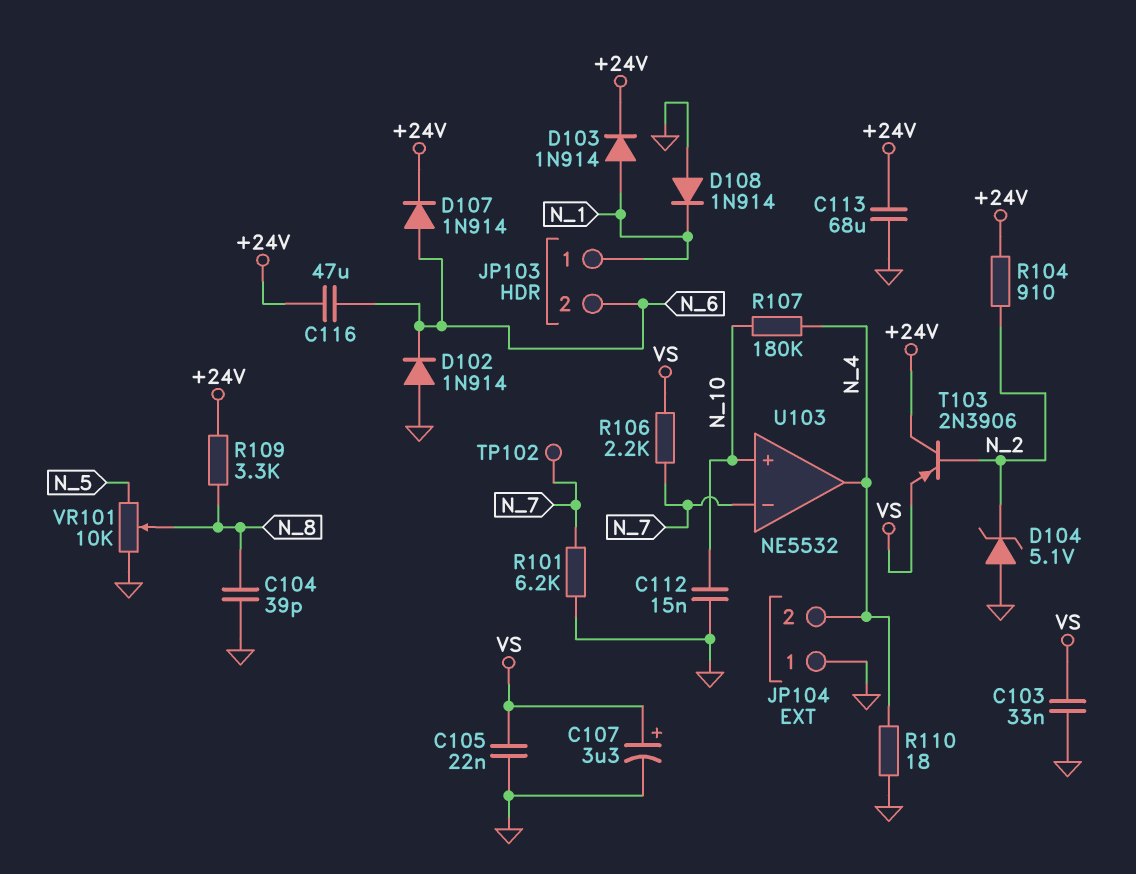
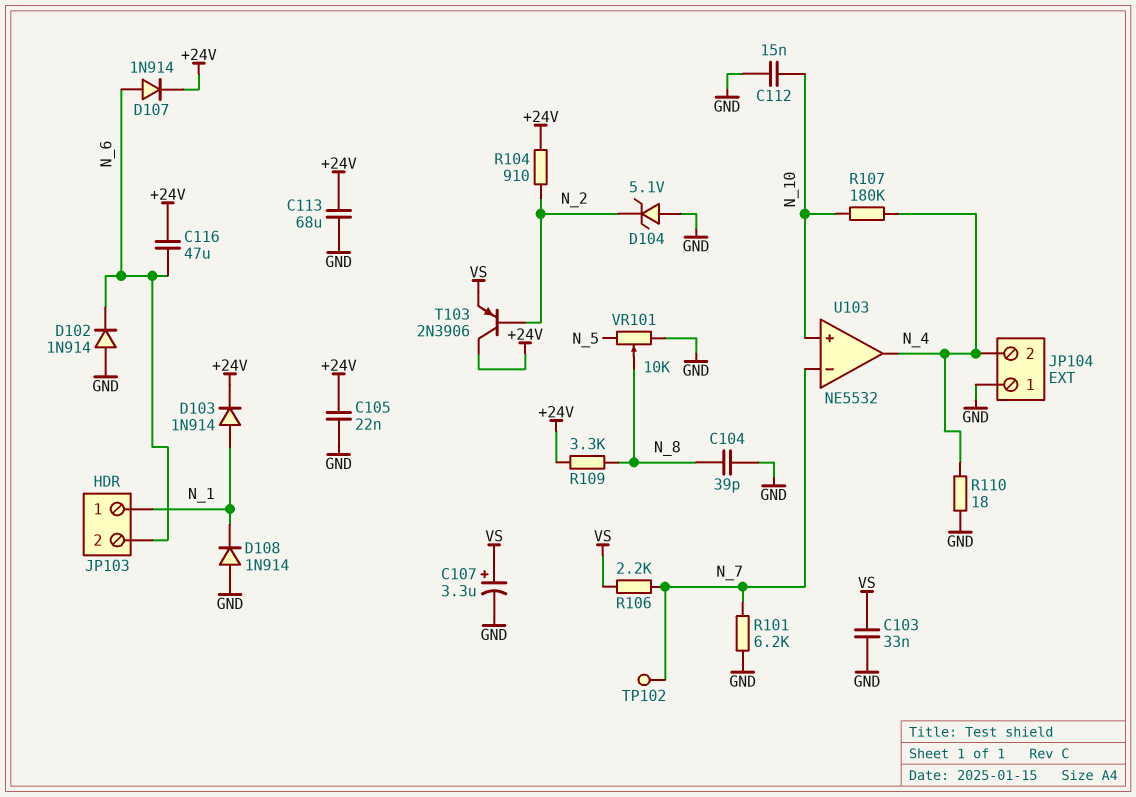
C105: 22nF (GND, VS) -> 22nF (+24V, GND)

